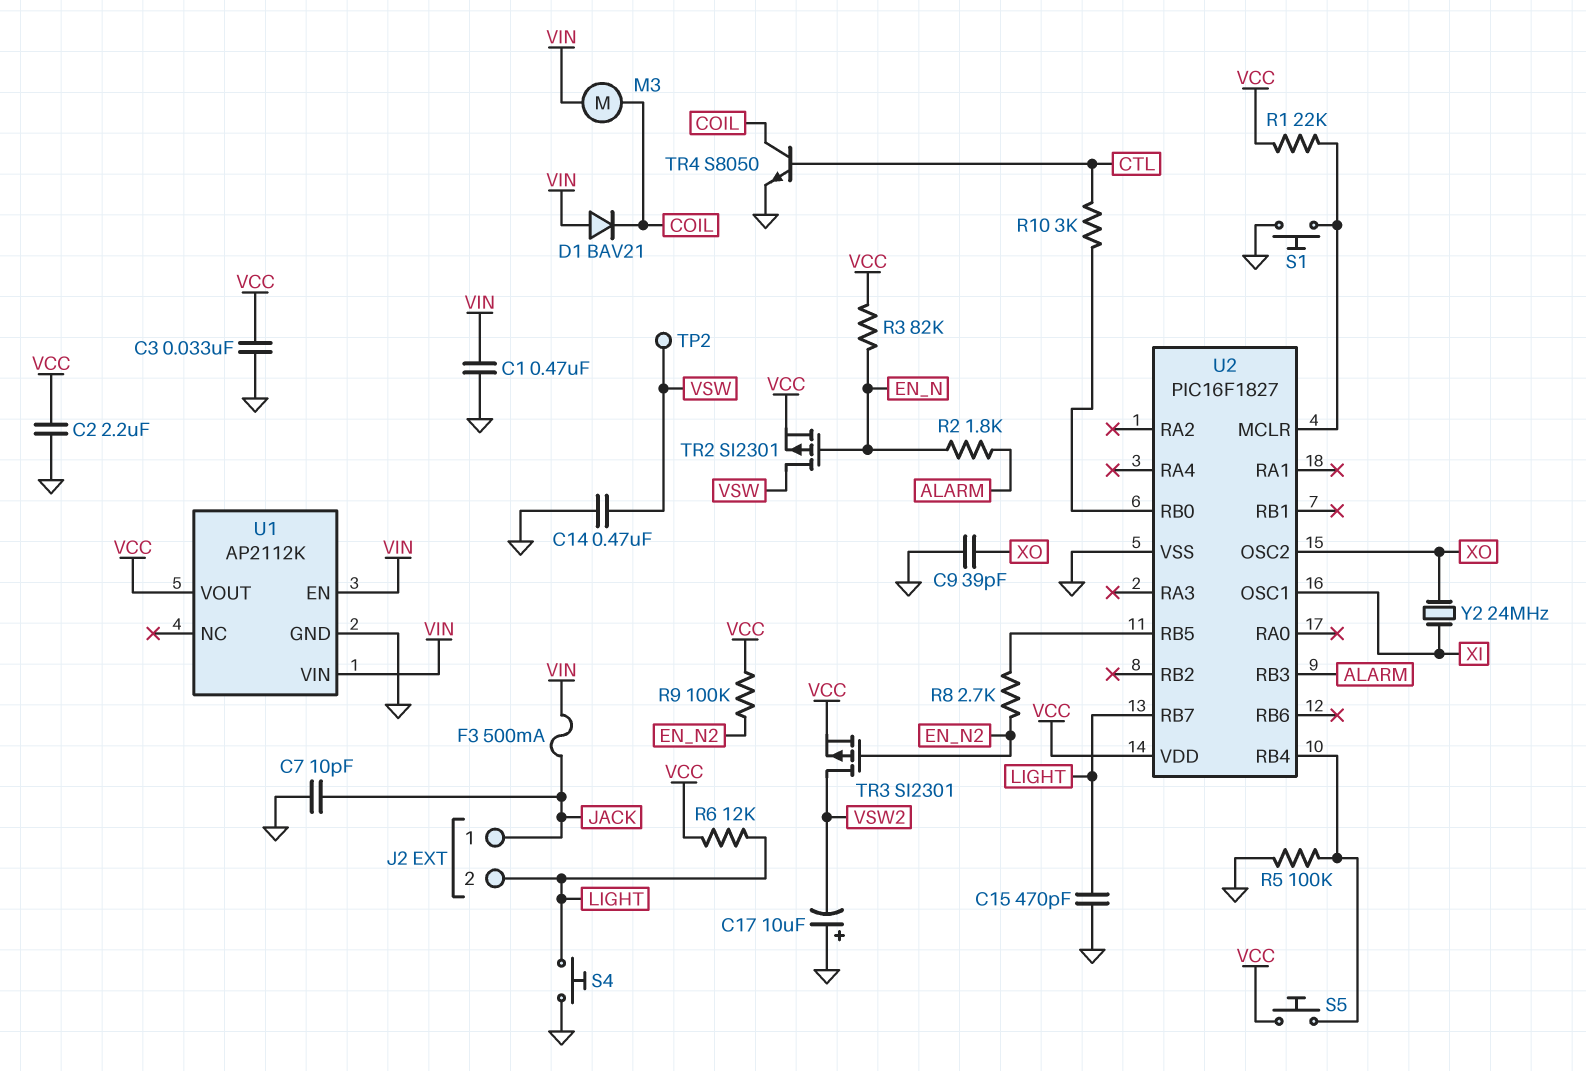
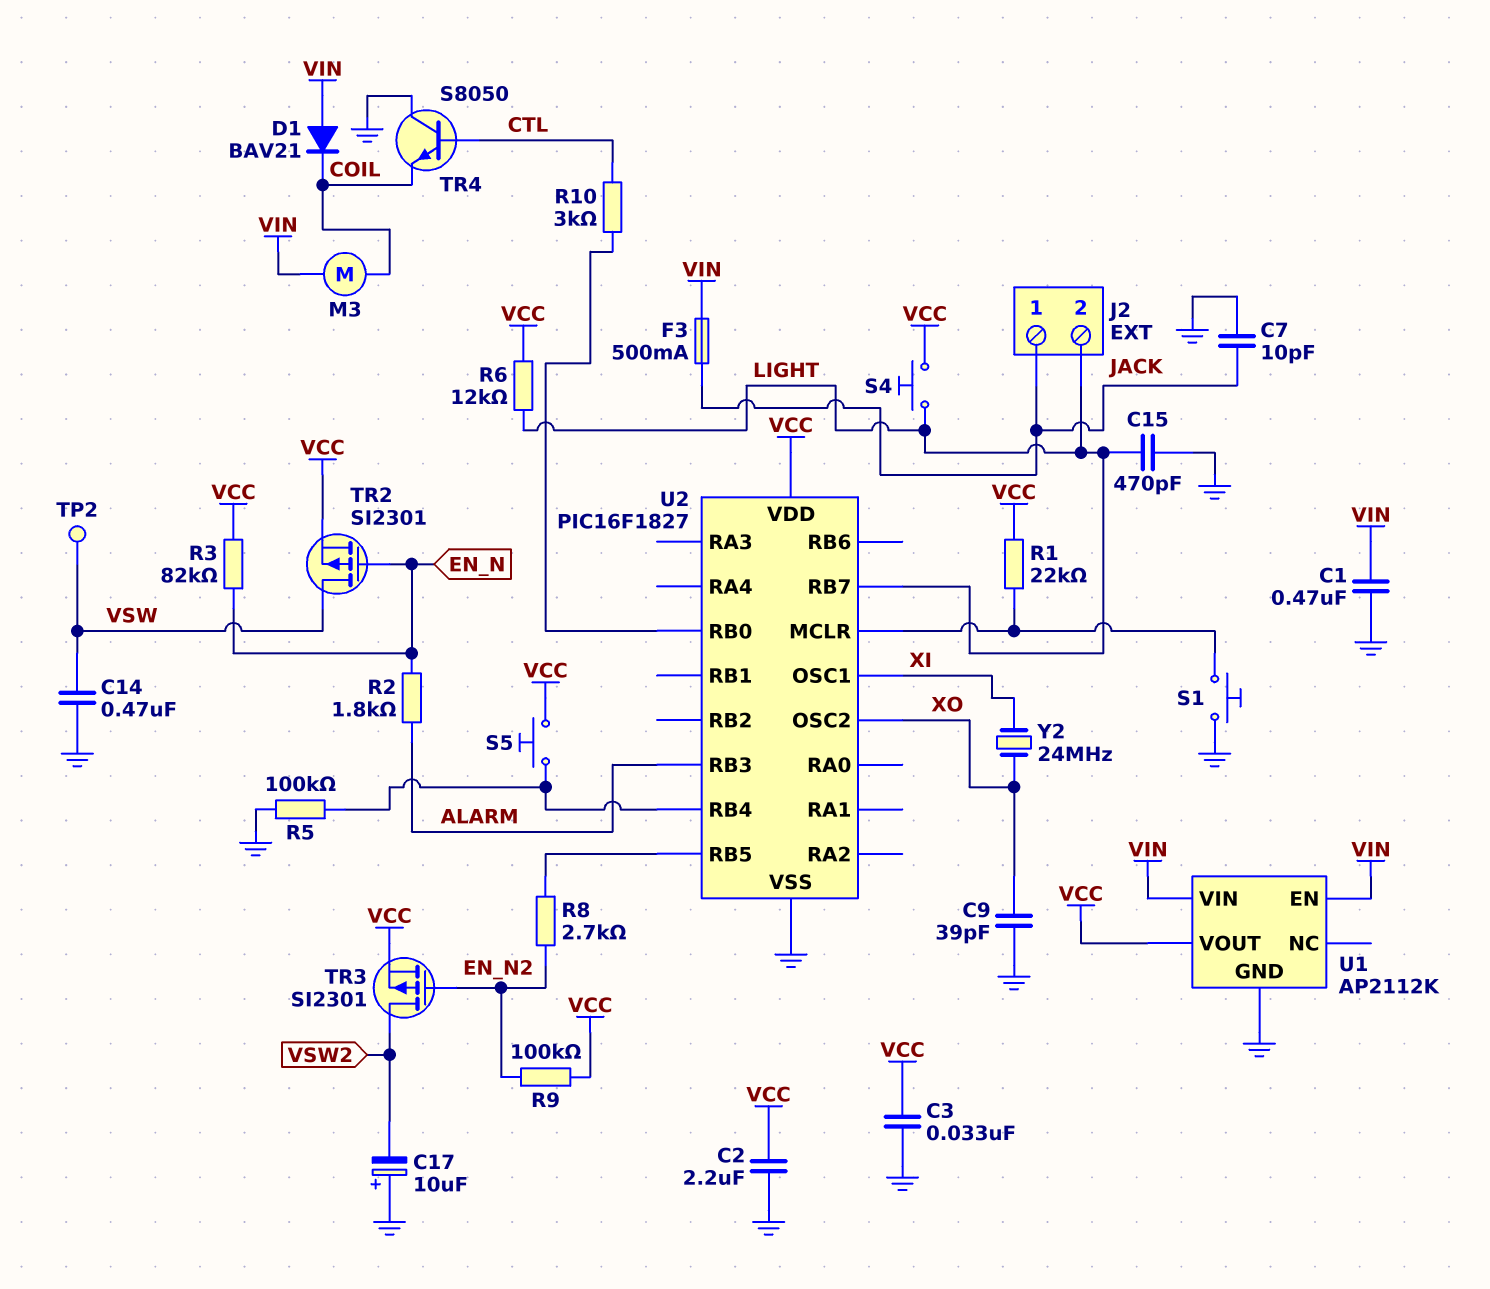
S4: button (GND, LIGHT) -> button (LIGHT, VCC)
TR4: NPN S8050 (B CTL, C COIL, E GND) -> NPN S8050 (B CTL, C GND, E COIL)

